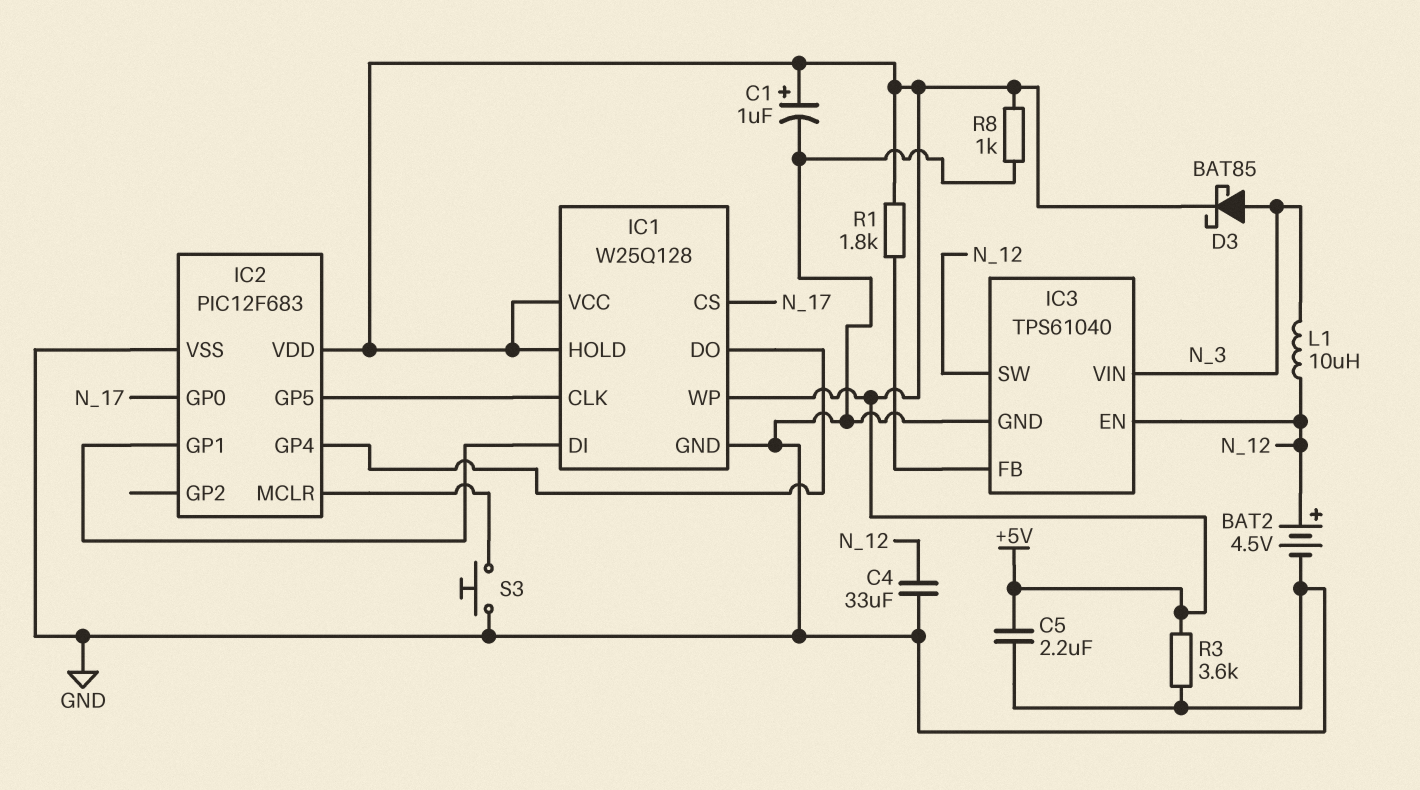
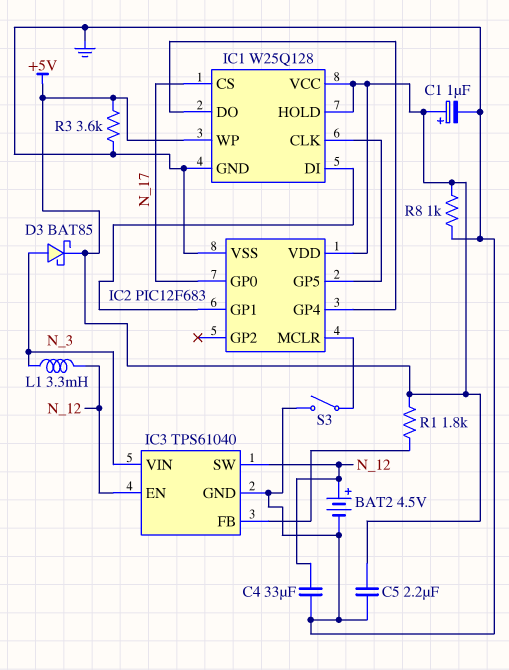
L1: 10uH (N_3, N_12) -> 3.3mH (N_3, N_12)
S3: button (GND, IC2/MCLR) -> switch (GND, IC2/MCLR)

